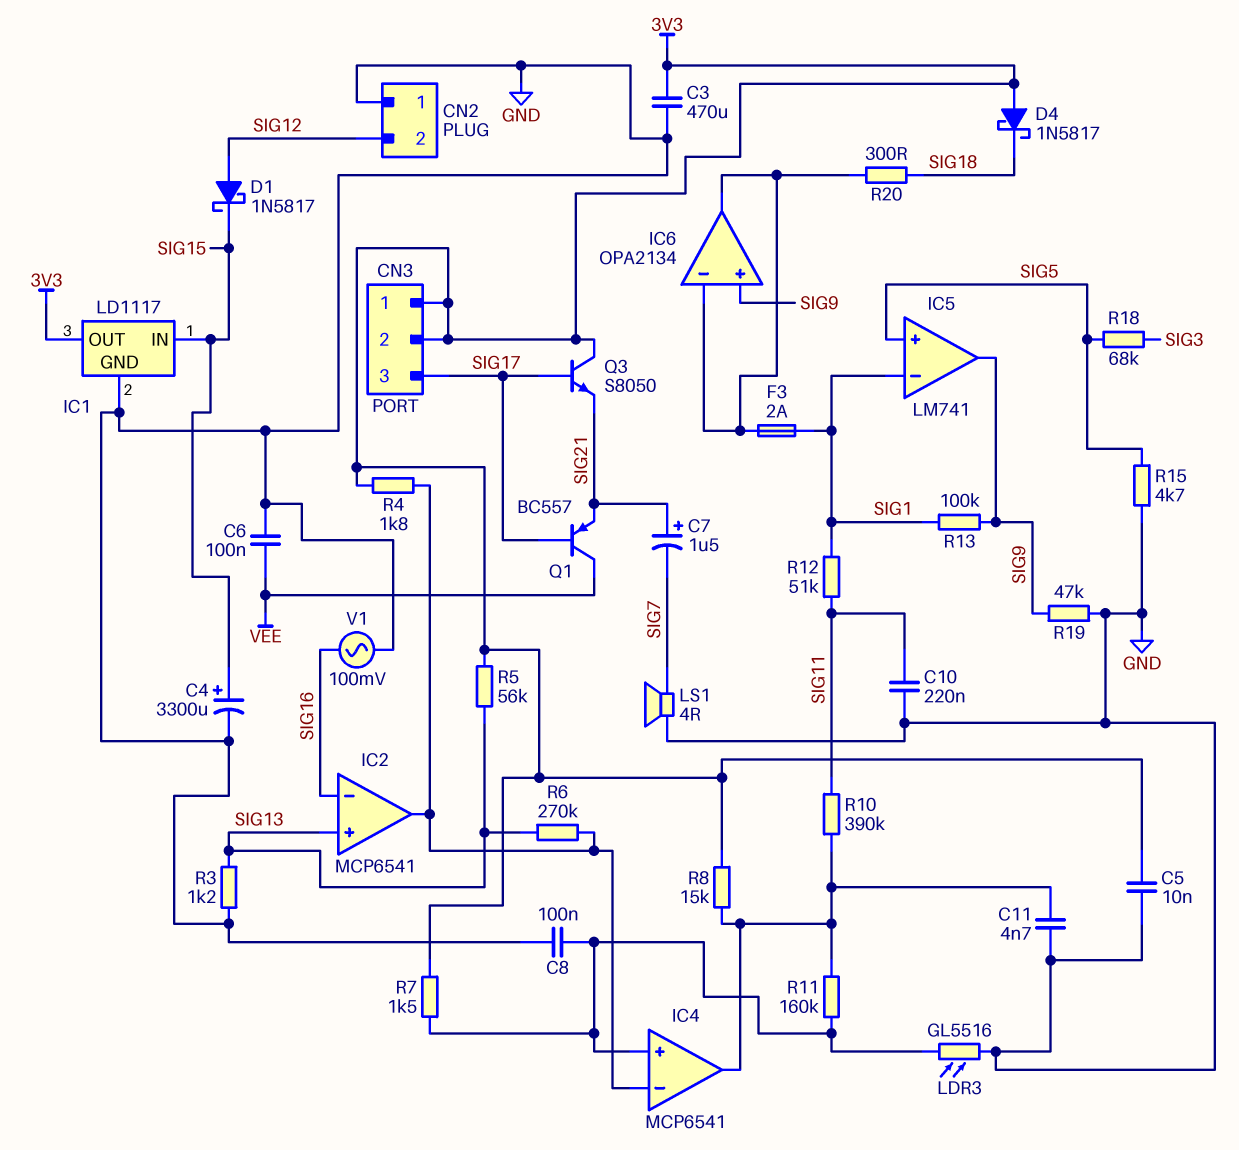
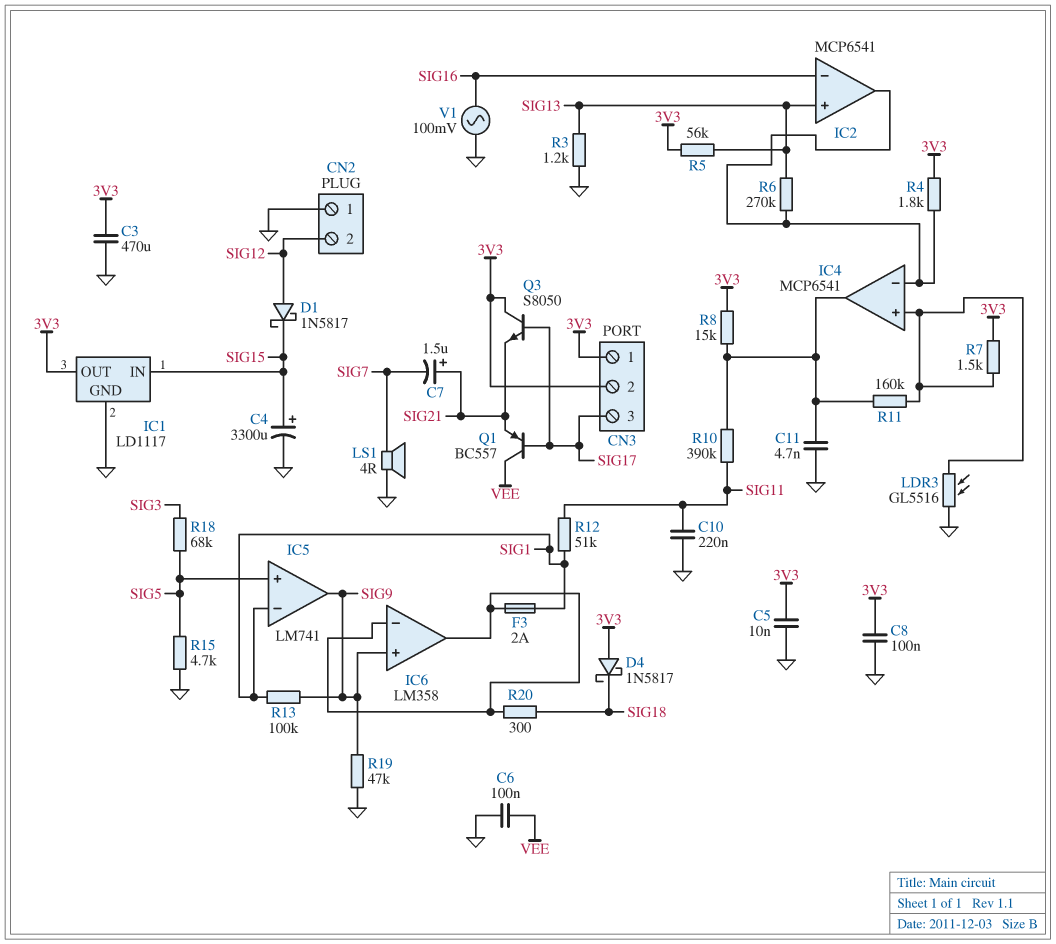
C8: 100nF (GND, IC4/in+) -> 100nF (3V3, GND)
IC6: OPA2134 -> LM358

